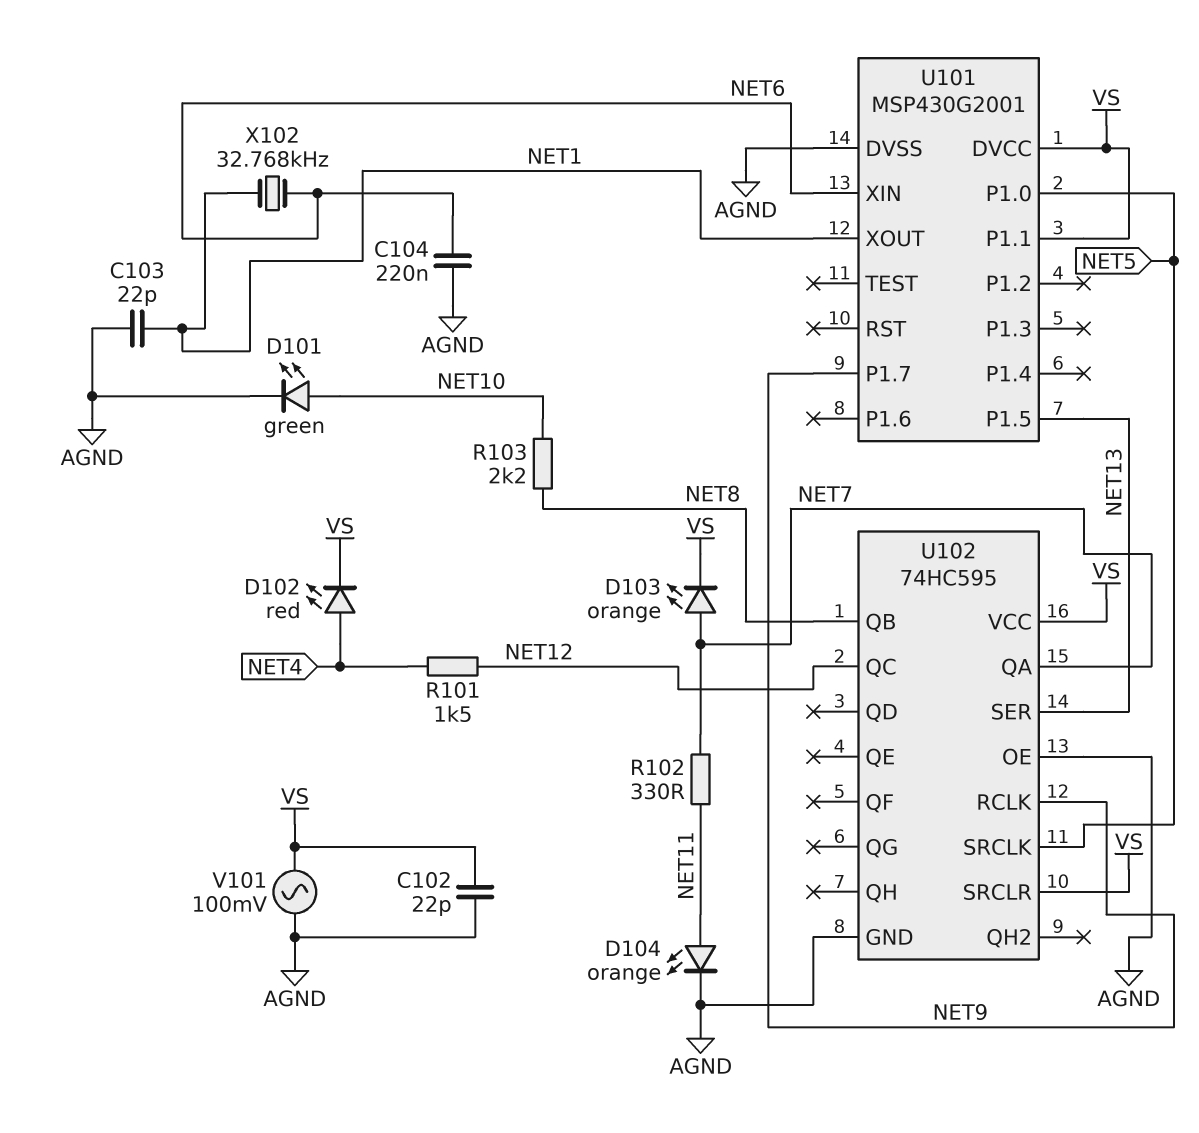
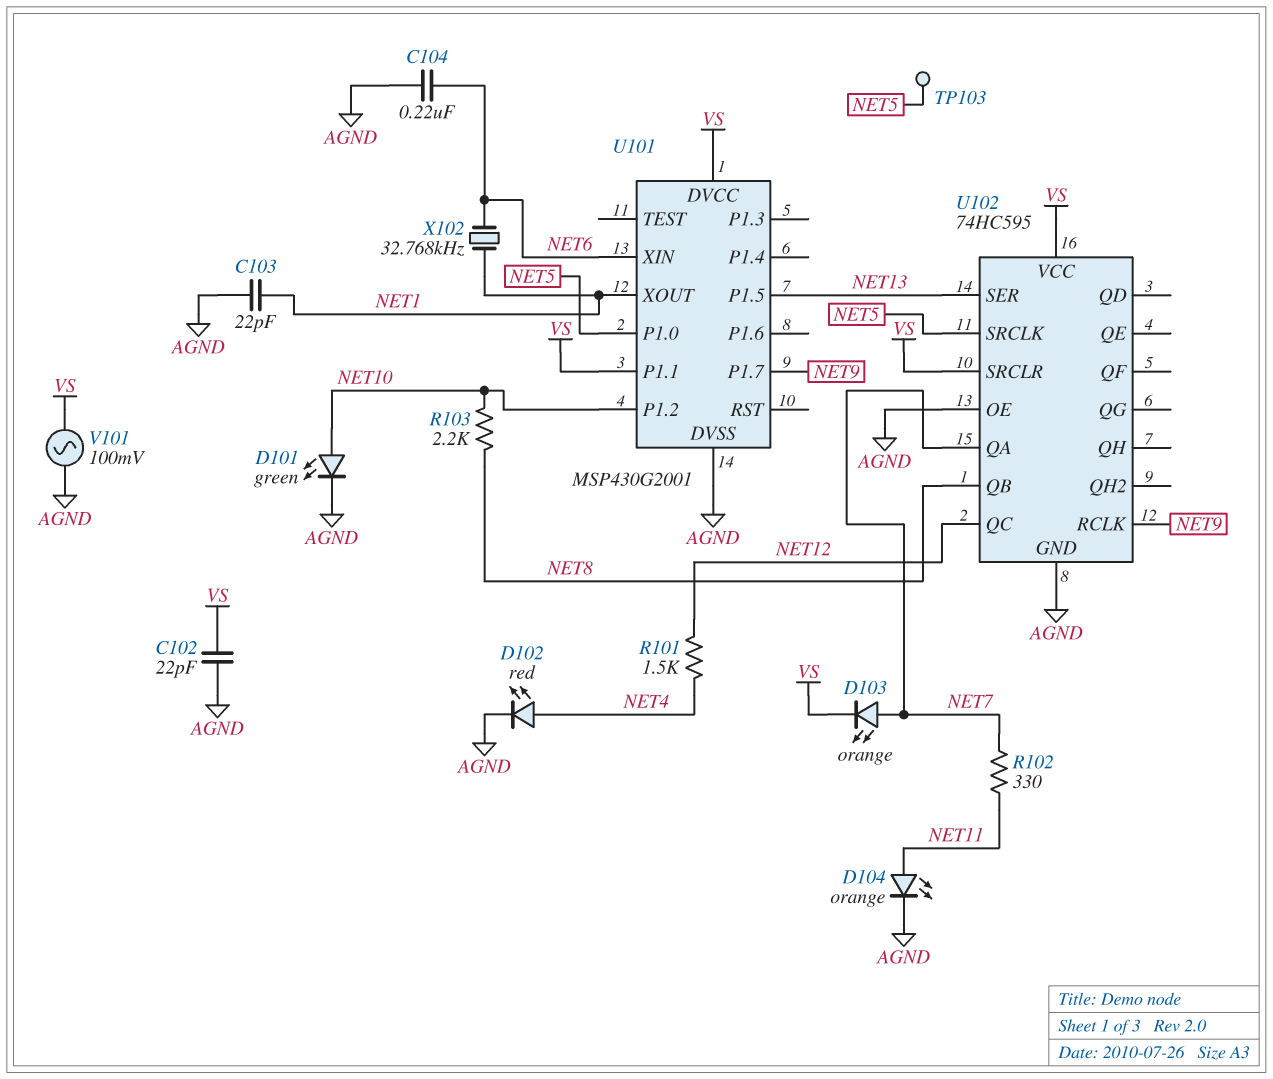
D102: LED red (A NET4, K VS) -> LED red (A NET4, K AGND)
TP103: none -> test point (NET5)
U101 pin P1.2: none -> NET10

